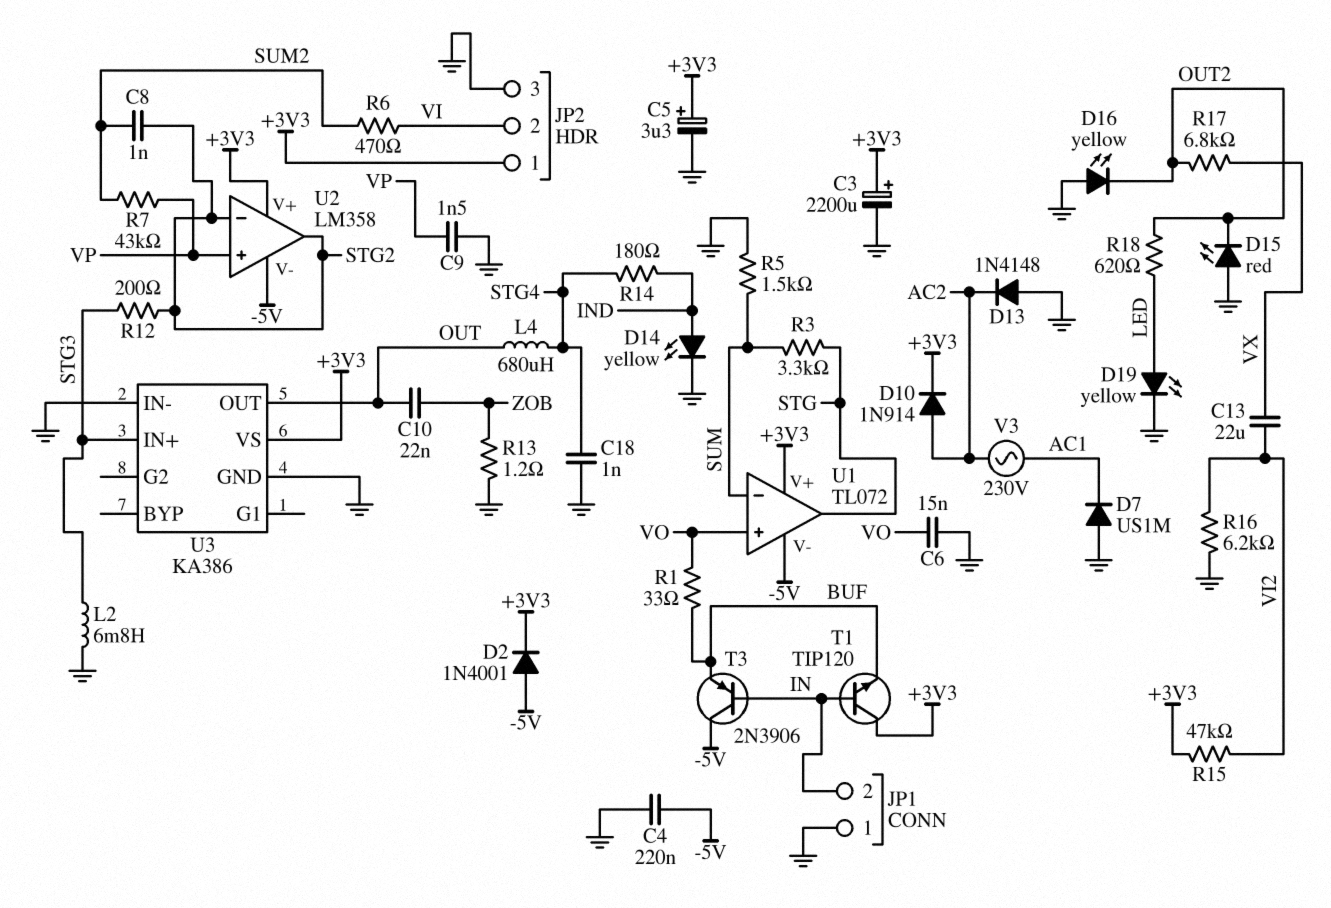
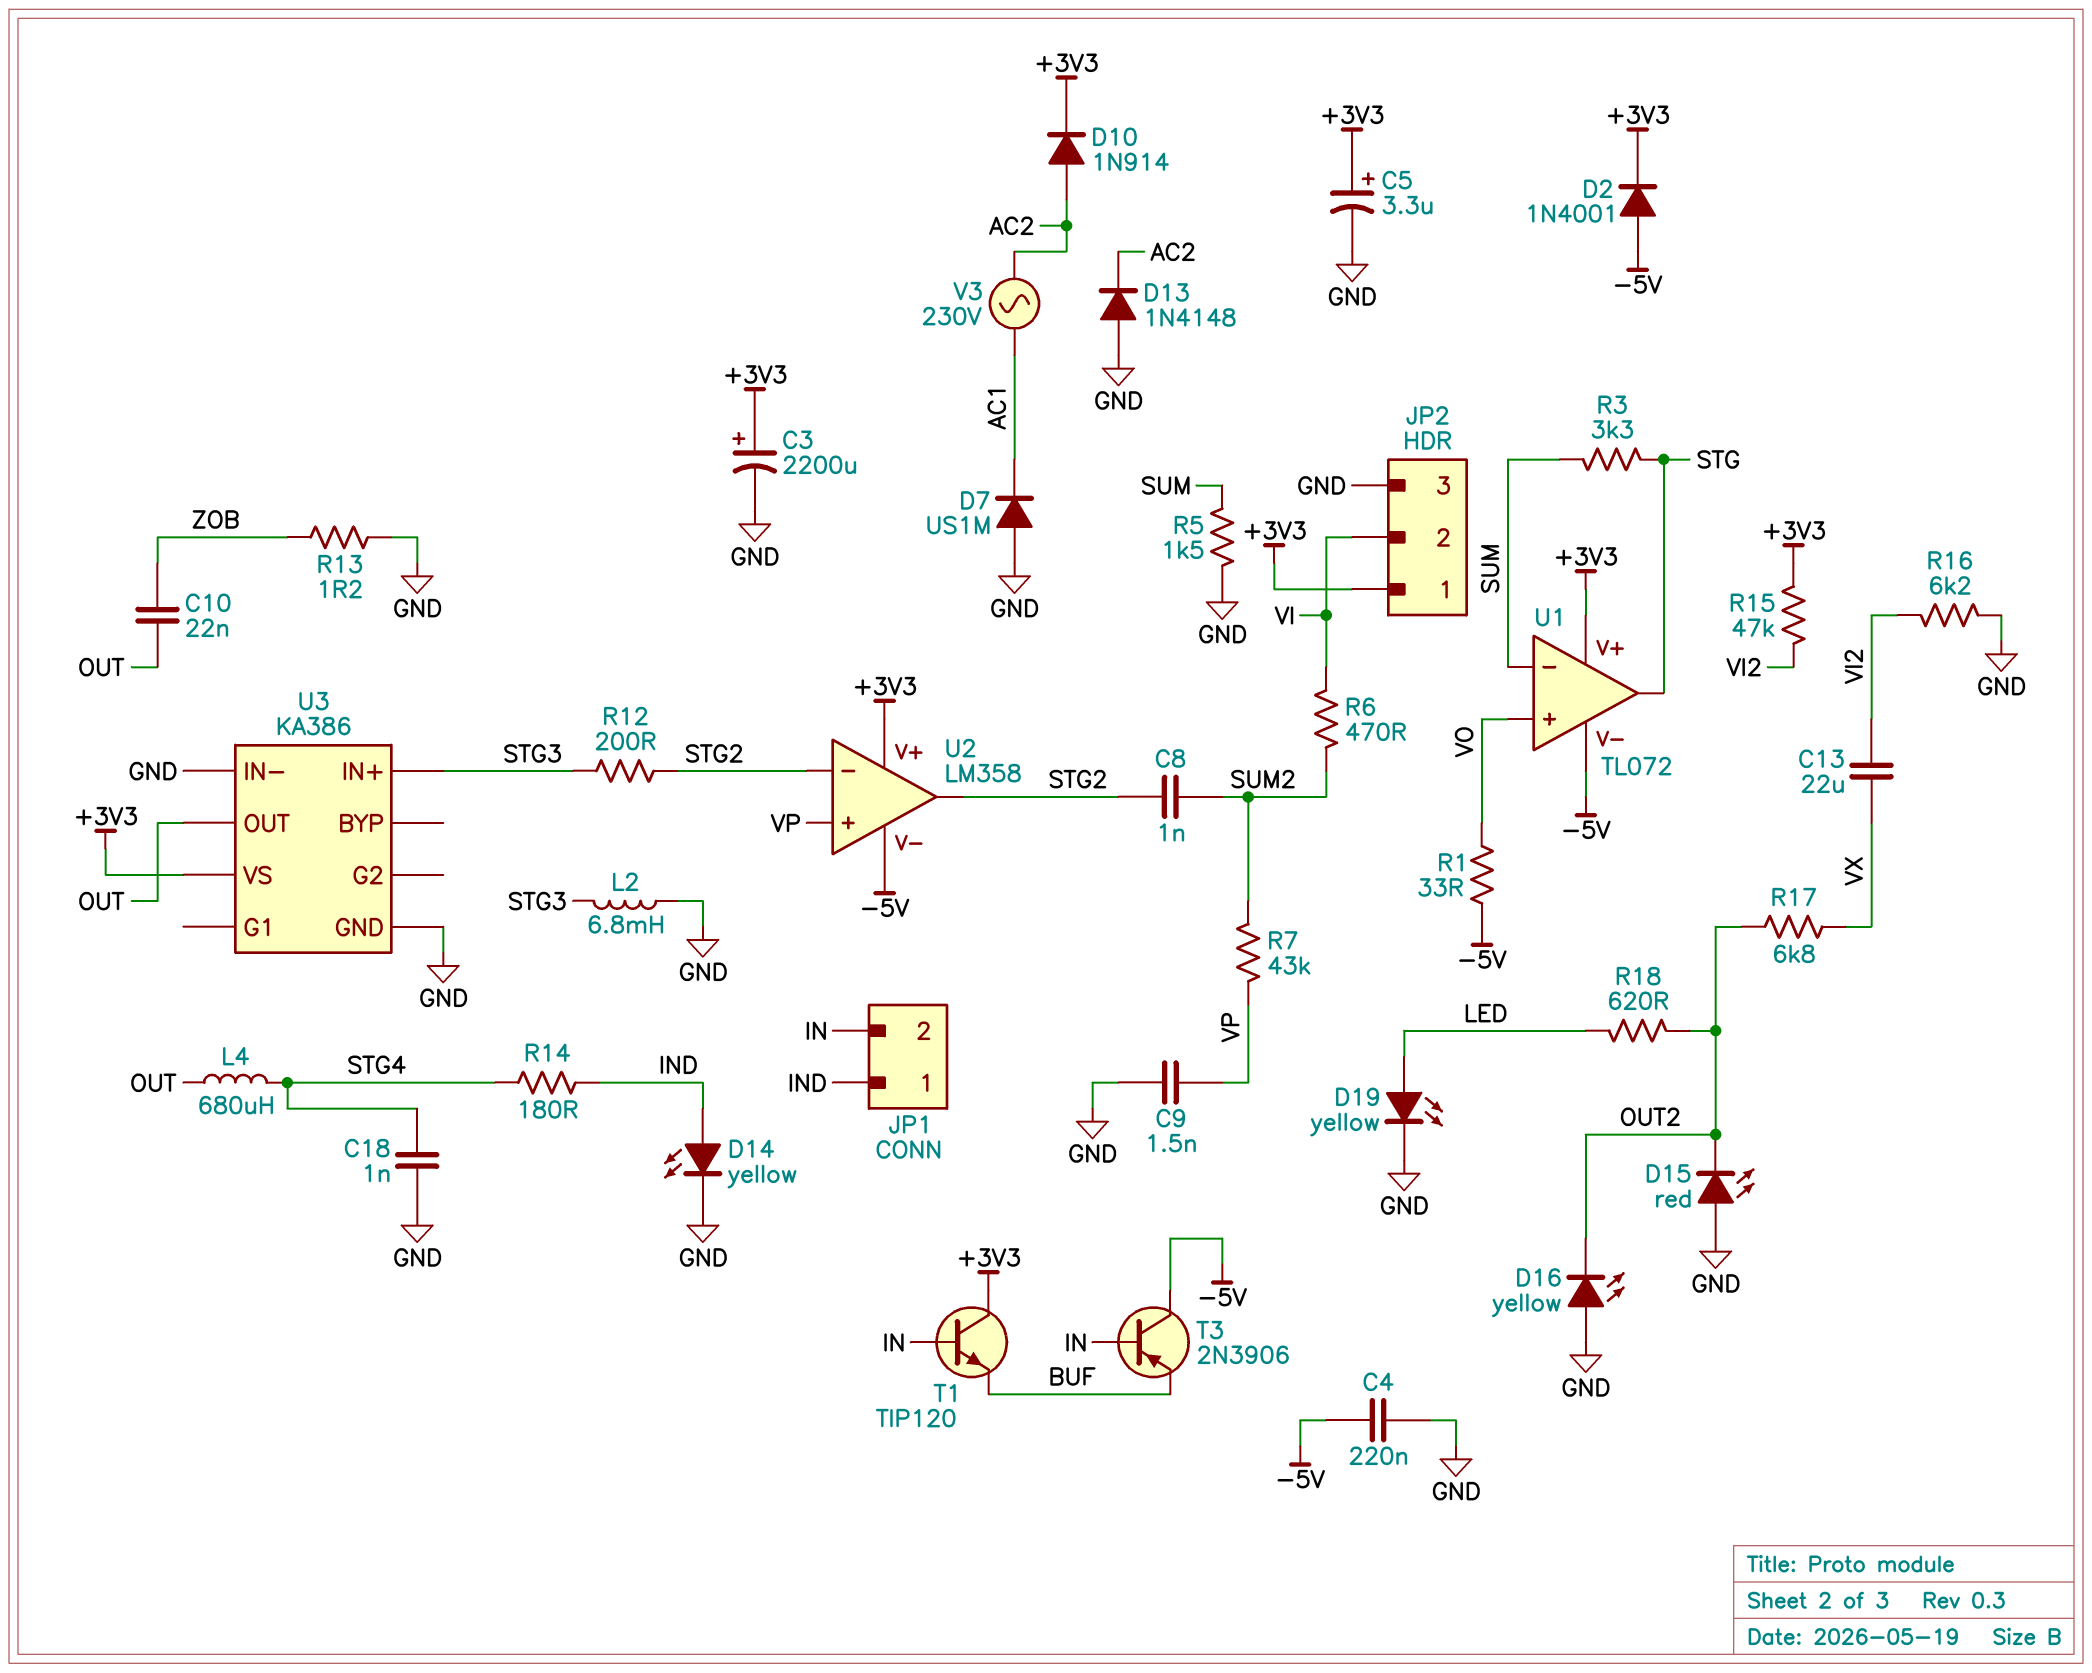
C6: 15nF (GND, VO) -> none
JP1 pin 1: GND -> IND
R1: 33 (BUF, VO) -> 33 (-5V, VO)

